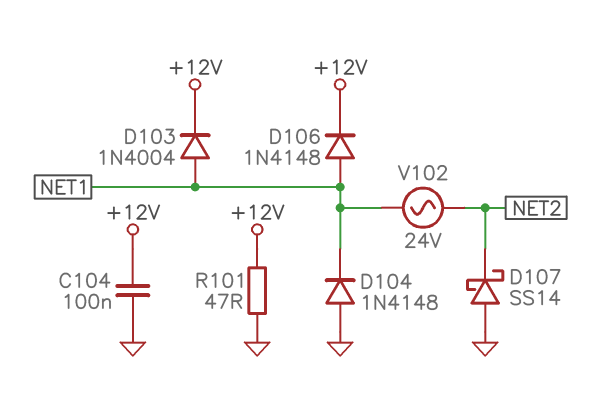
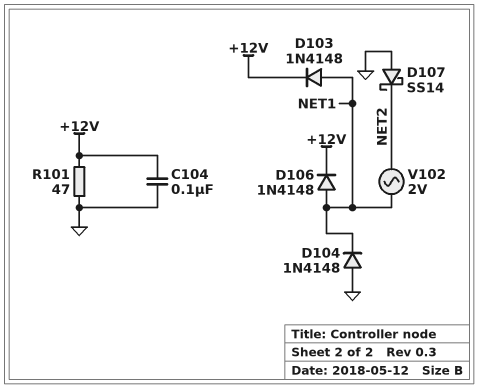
D103: diode 1N4004 (A NET1, K +12V) -> diode 1N4148 (A NET1, K +12V)
V102: AC 24V (NET1, NET2) -> AC 2V (NET1, NET2)

